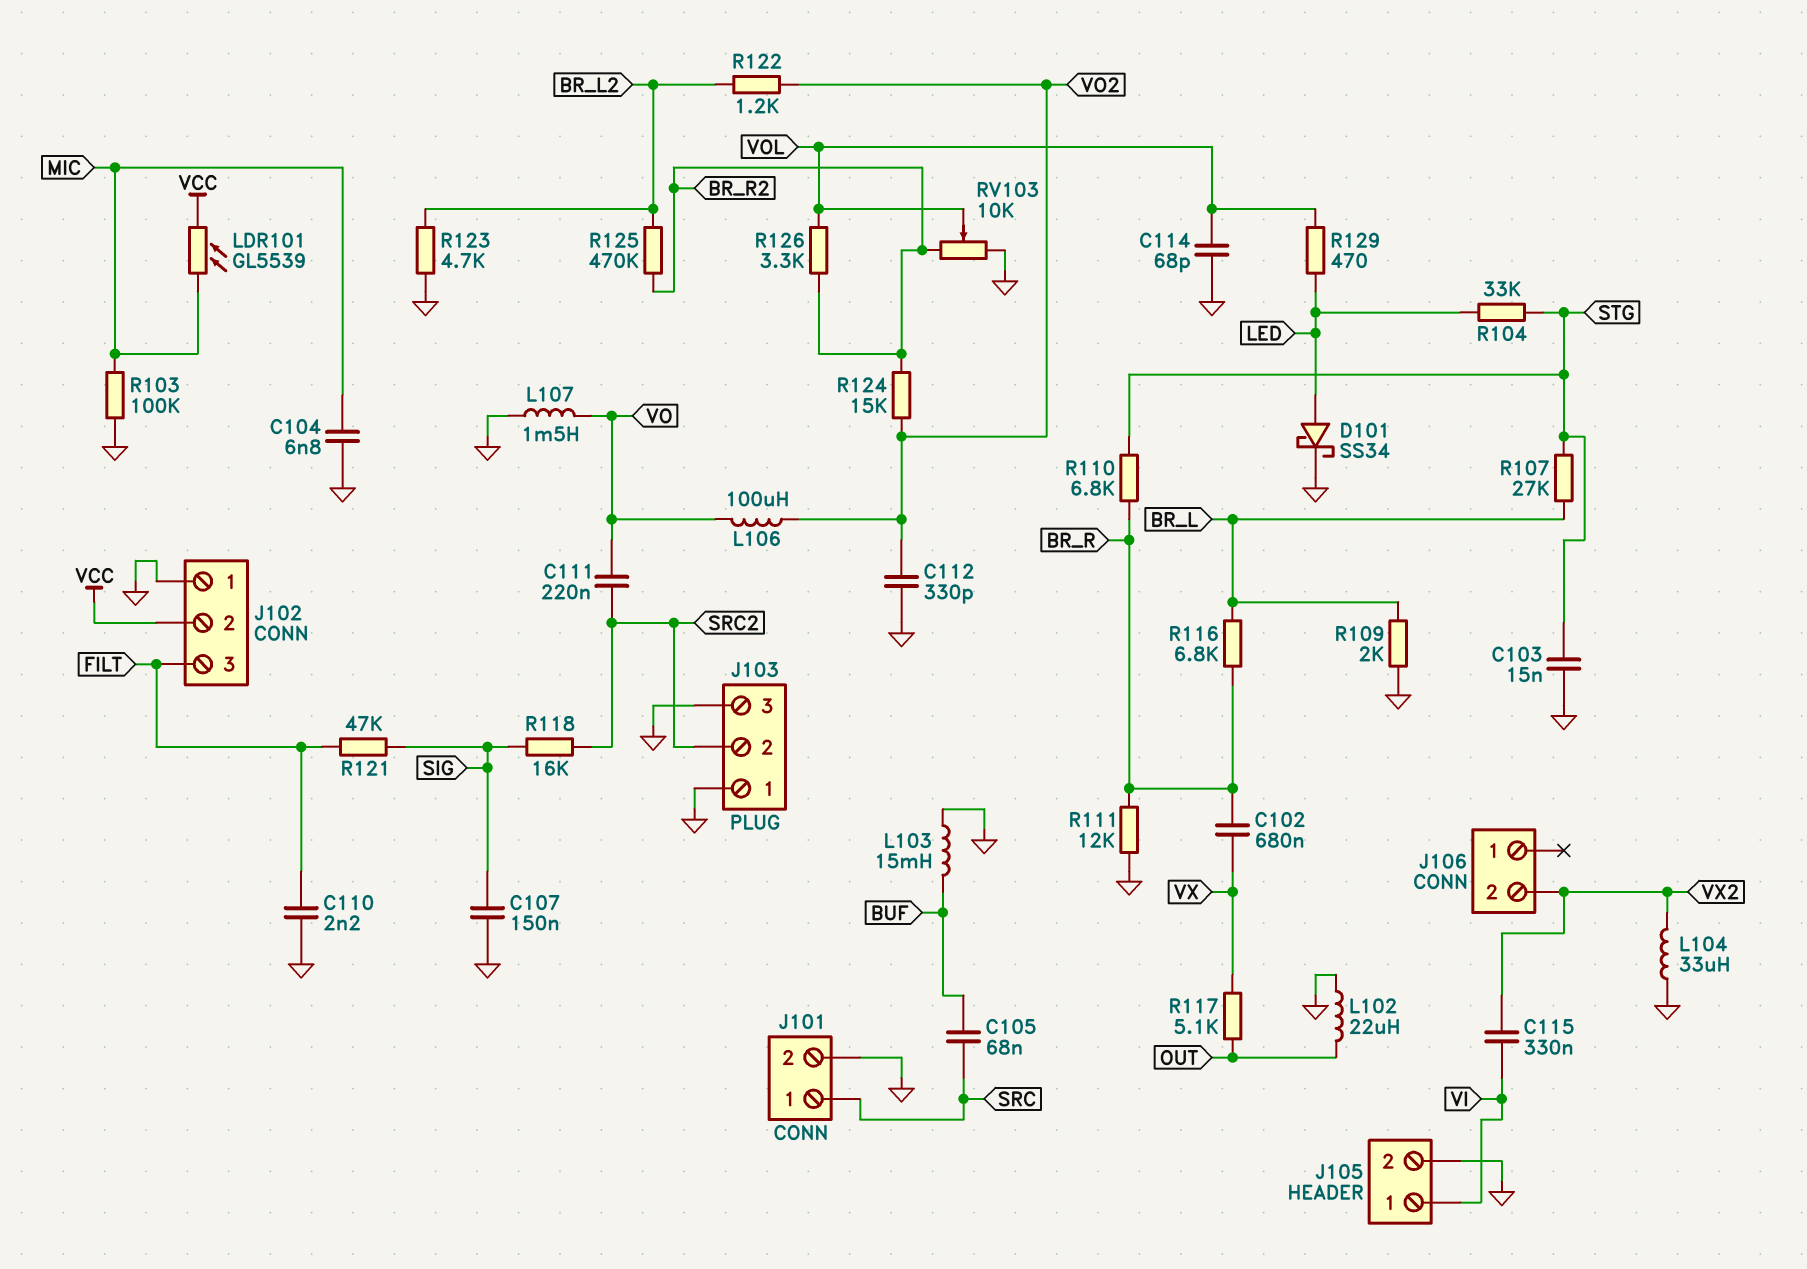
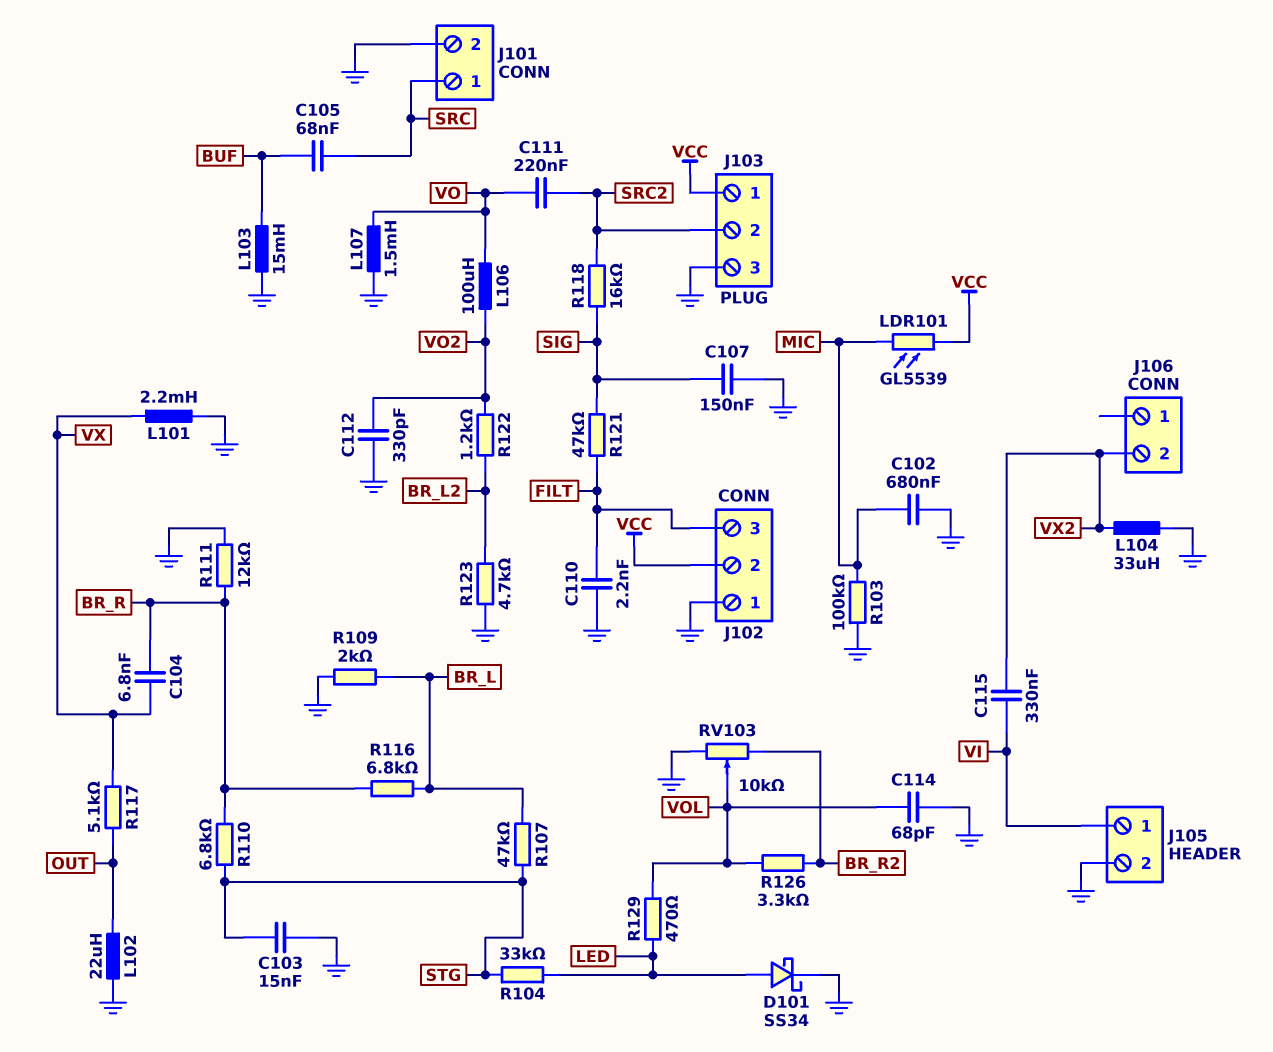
C102: 680nF (BR_R, VX) -> 680nF (GND, MIC)
C104: 6.8nF (GND, MIC) -> 6.8nF (BR_R, VX)
J103 pin 1: GND -> VCC
L101: none -> 2.2mH (GND, VX)
R107: 27k (BR_L, STG) -> 47k (BR_L, STG)
R124: 15k (BR_R2, VO2) -> none
R125: 470k (BR_L2, BR_R2) -> none

